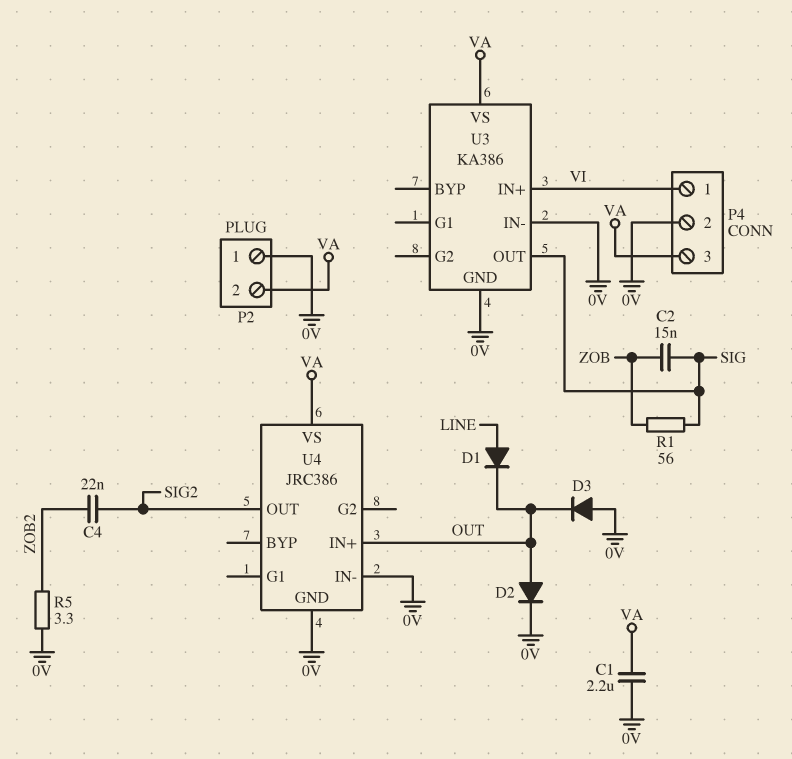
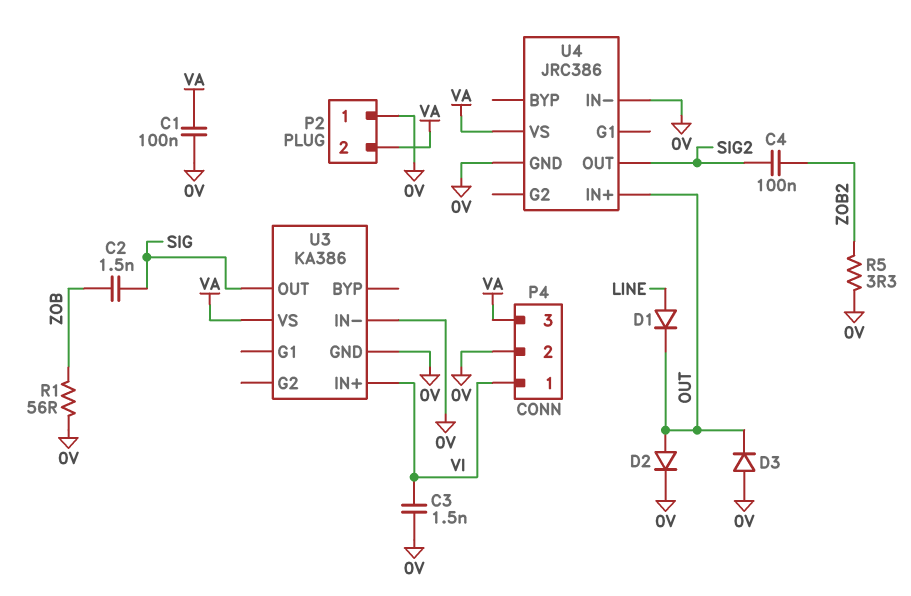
C1: 2.2uF (0V, VA) -> 100nF (0V, VA)
C2: 15nF (SIG, ZOB) -> 1.5nF (SIG, ZOB)
C3: none -> 1.5nF (0V, VI)
C4: 22nF (SIG2, ZOB2) -> 100nF (SIG2, ZOB2)
R1: 56 (SIG, ZOB) -> 56 (0V, ZOB)

